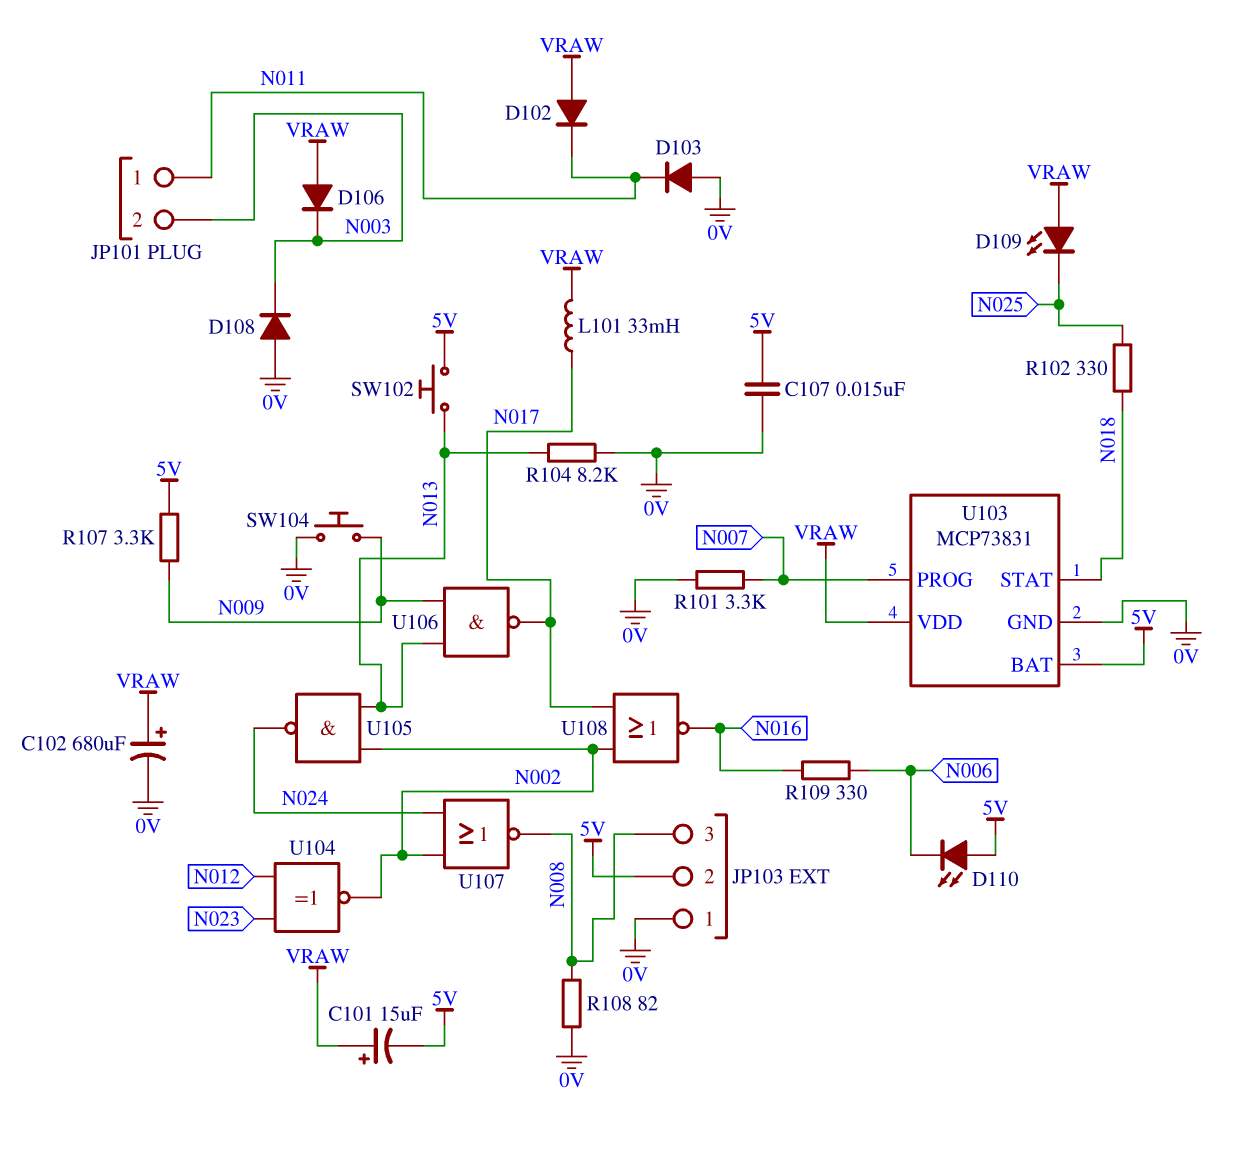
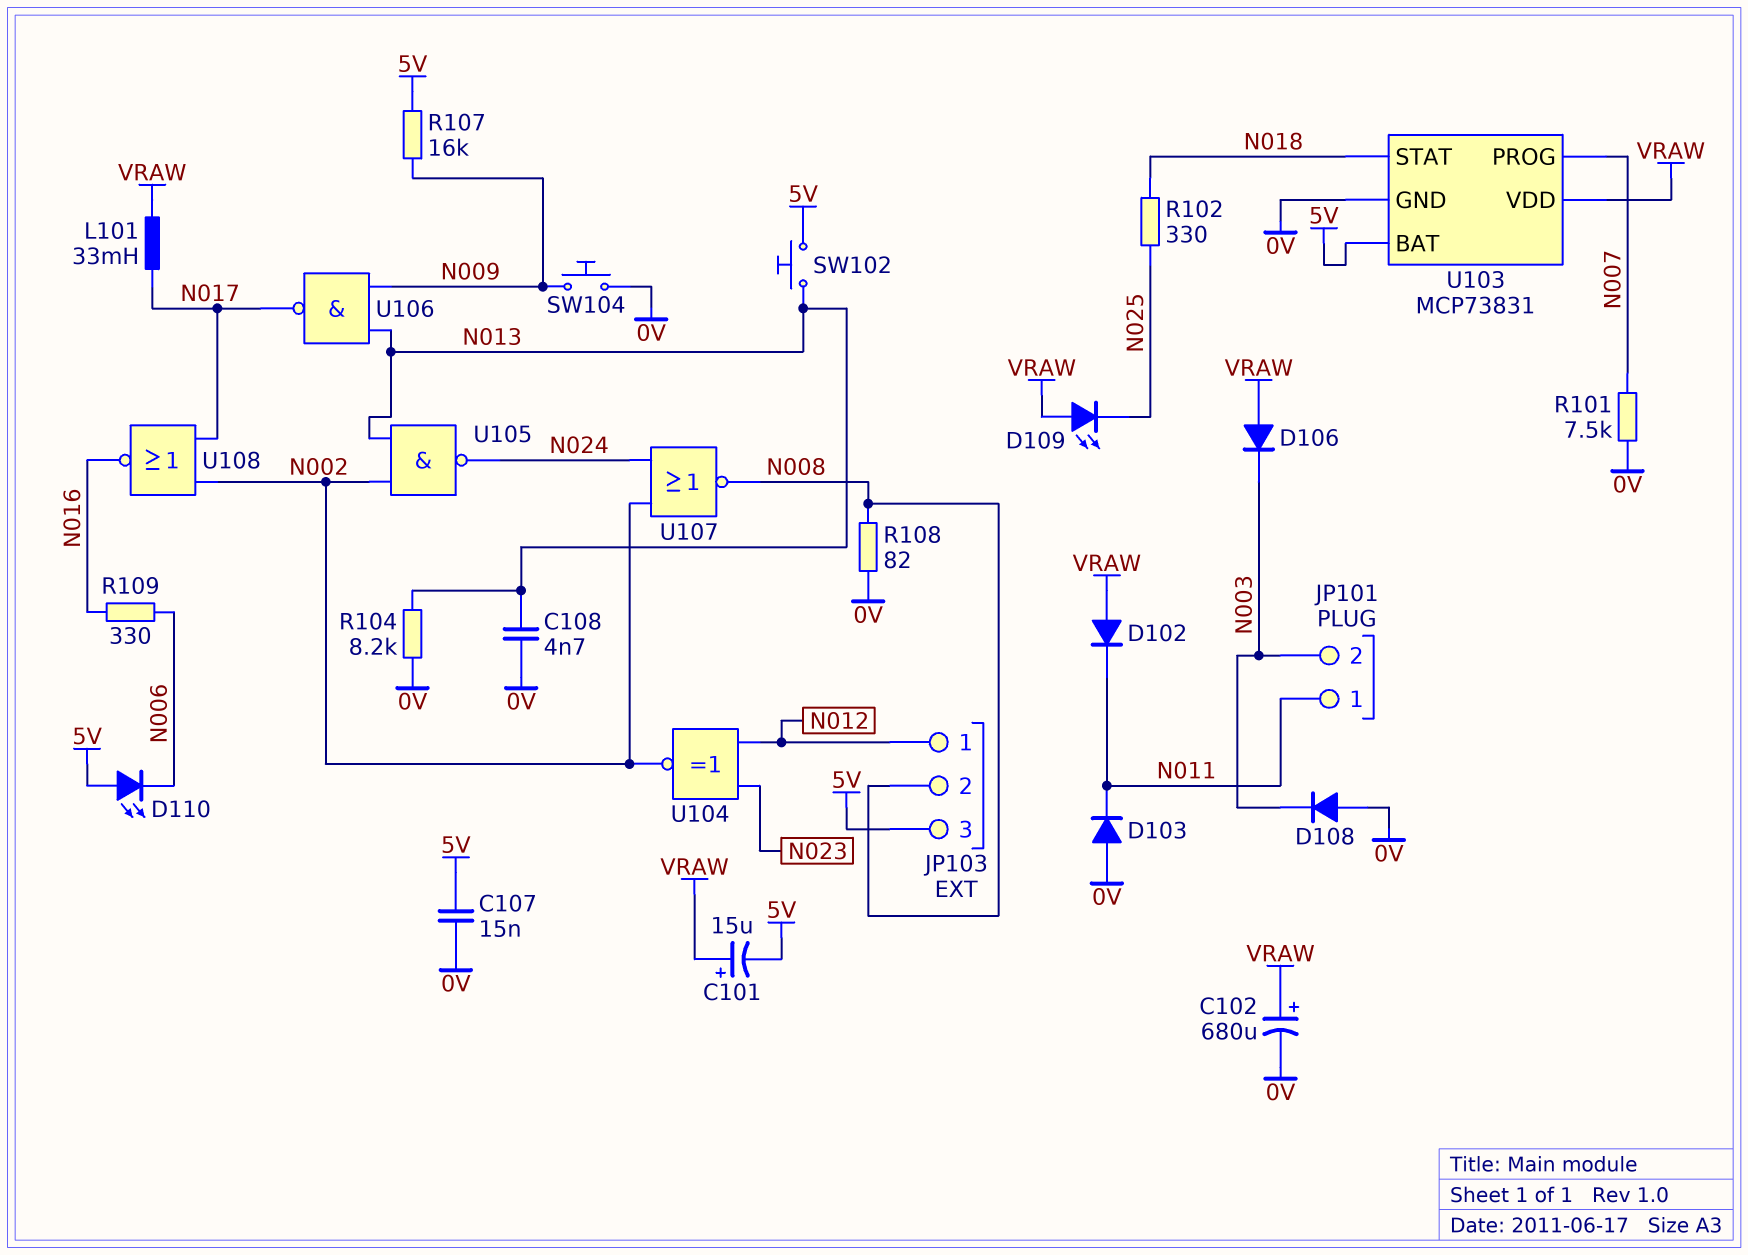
C108: none -> 4.7nF (0V, N013)
JP103 pin 1: 0V -> N012
JP103 pin 2: 5V -> N008
JP103 pin 3: N008 -> 5V
R101: 3.3k (0V, N007) -> 7.5k (0V, N007)
R107: 3.3k (5V, N009) -> 16k (5V, N009)

